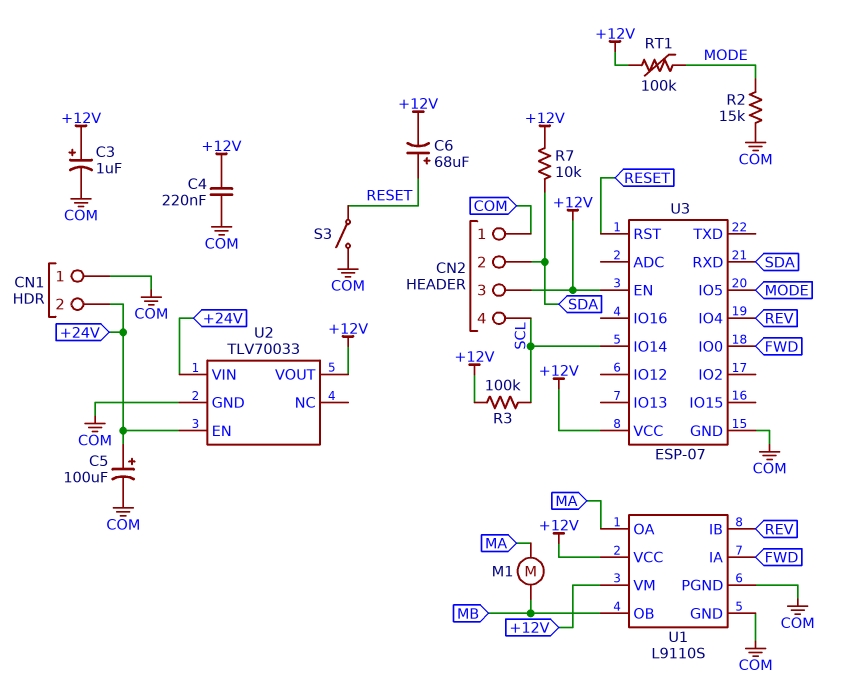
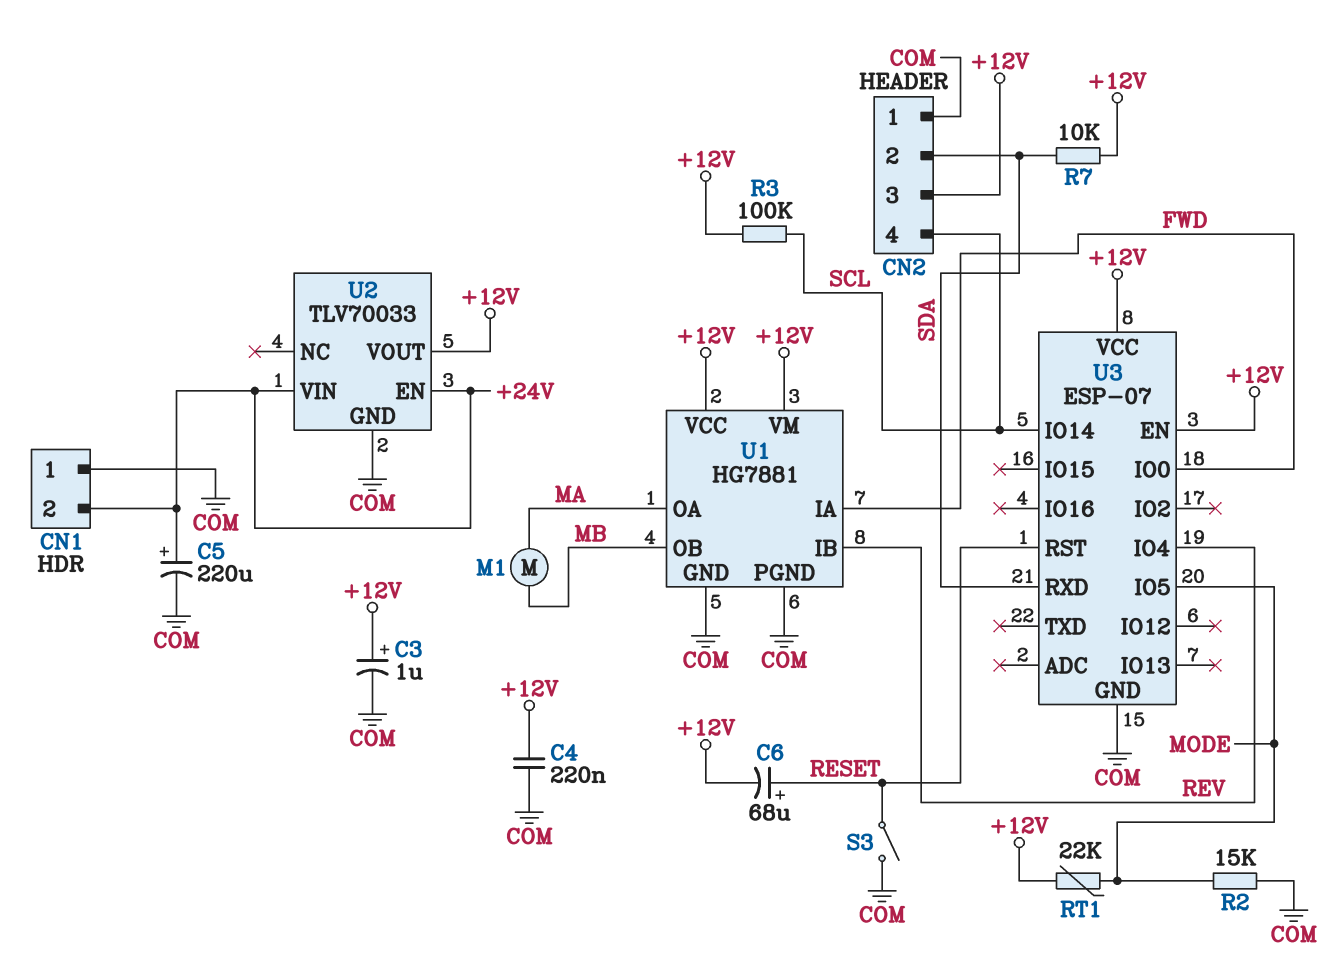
C5: 100uF (plus +24V, minus COM) -> 220uF (plus +24V, minus COM)
RT1: 100k (+12V, MODE) -> 22k (+12V, MODE)
U1: L9110S -> HG7881

